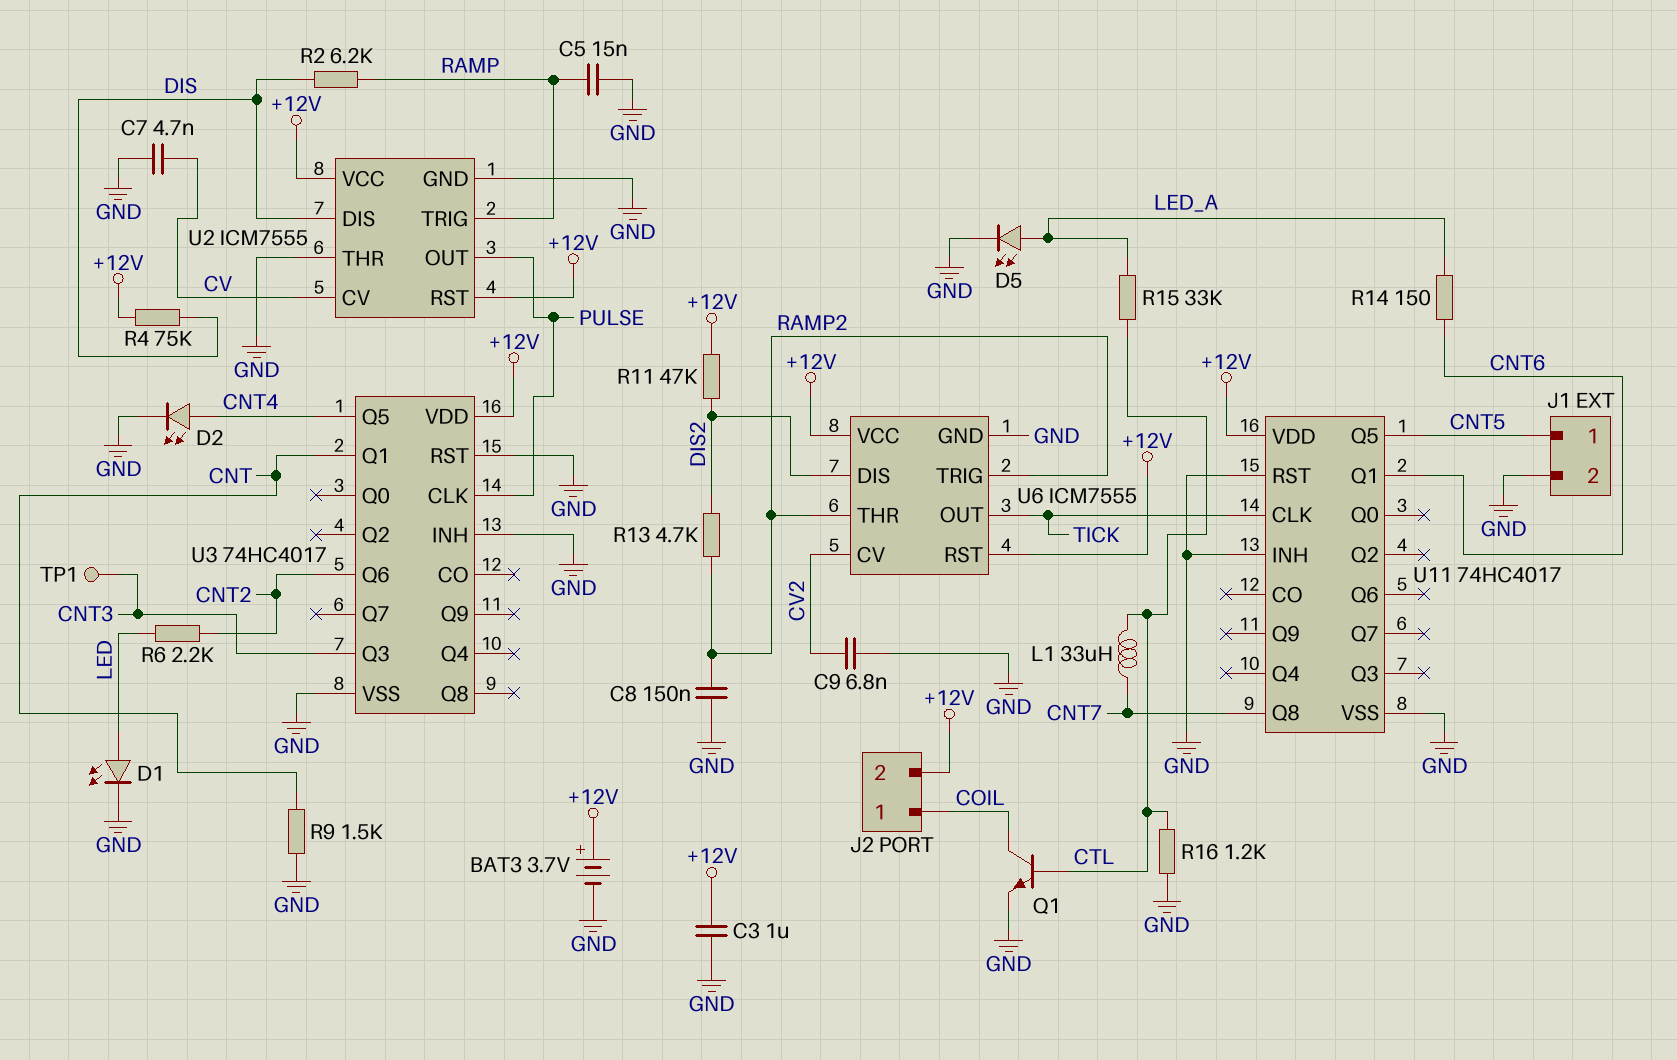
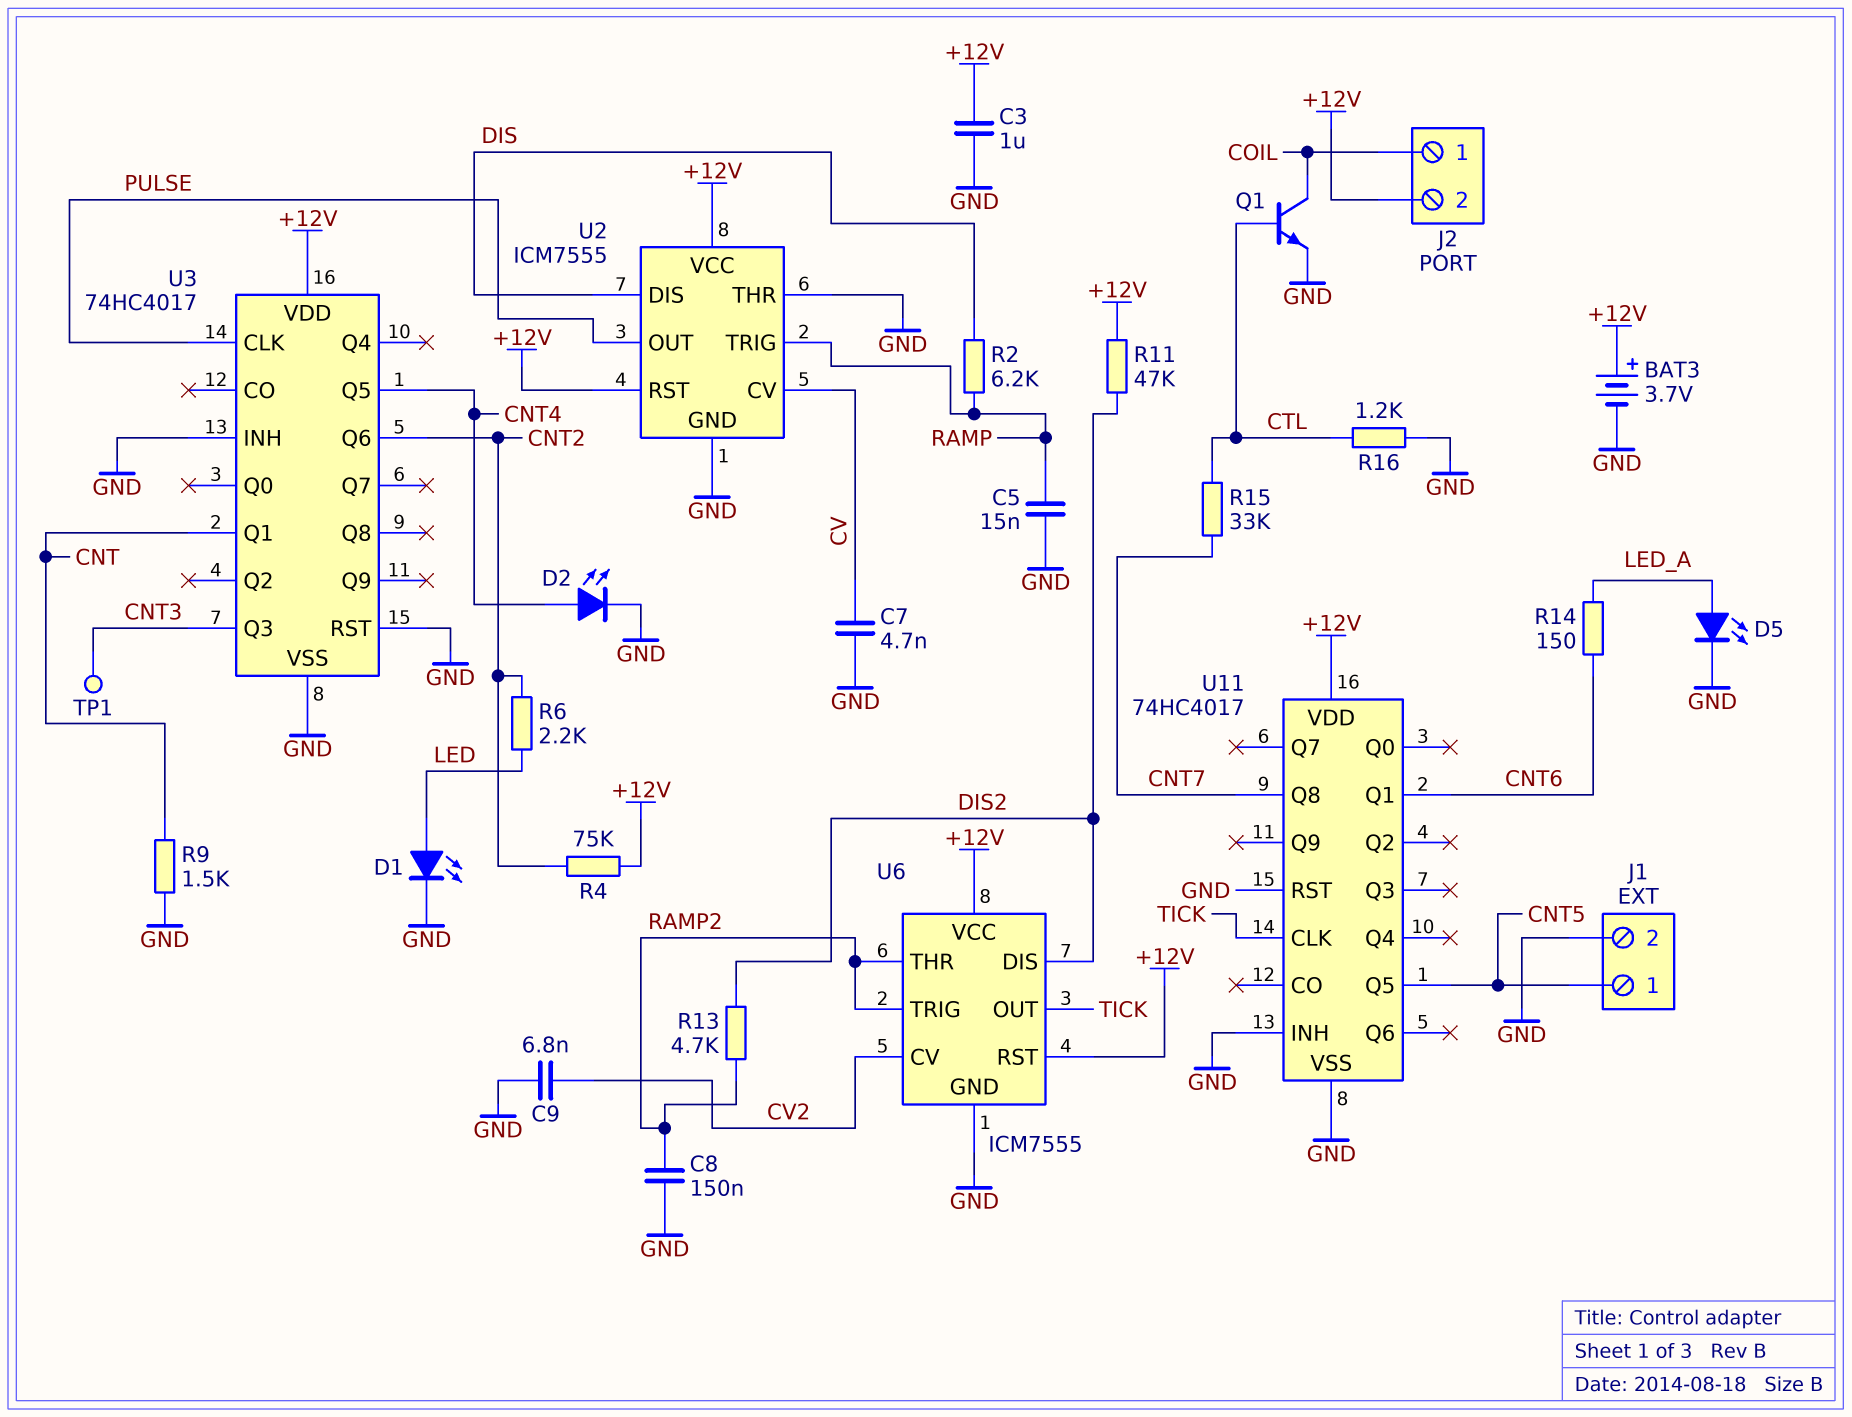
L1: 33uH (CNT7, CTL) -> none
R4: 75k (+12V, DIS) -> 75k (+12V, CNT2)
R15: 33k (CTL, LED_A) -> 33k (CNT7, CTL)

